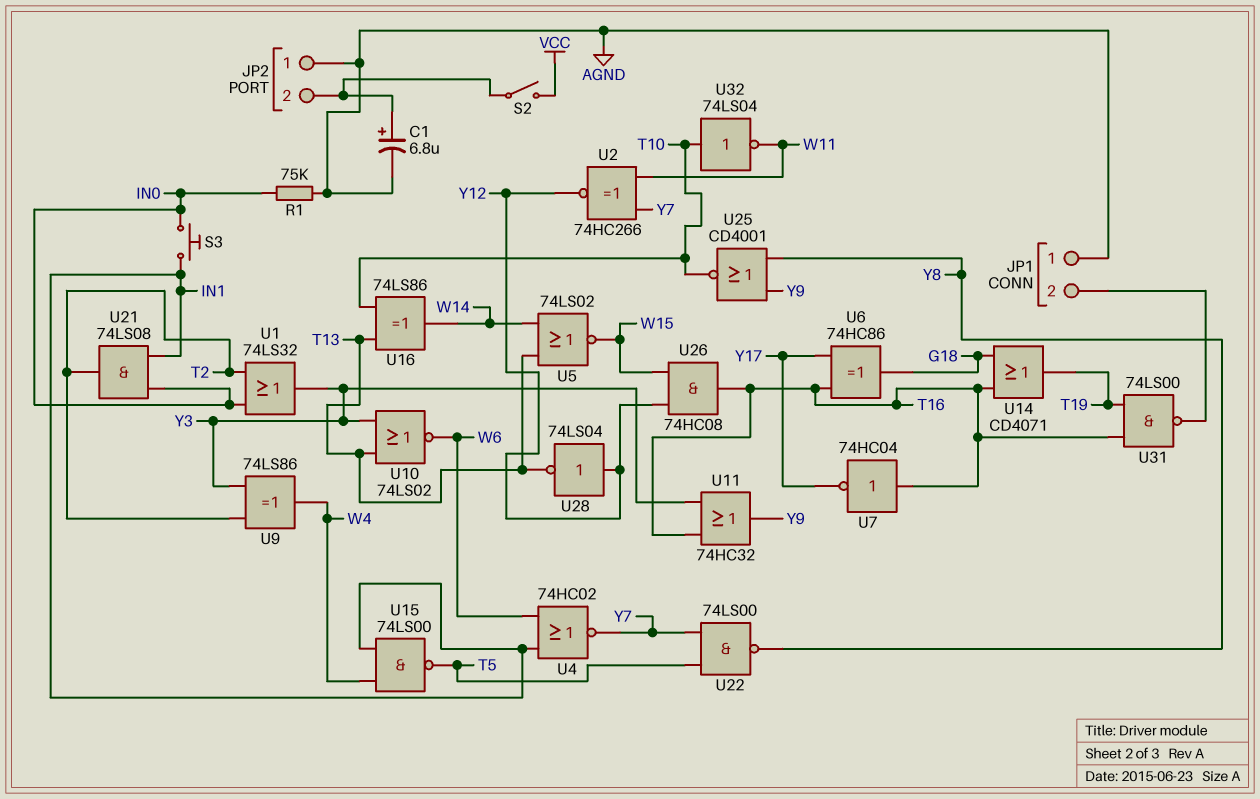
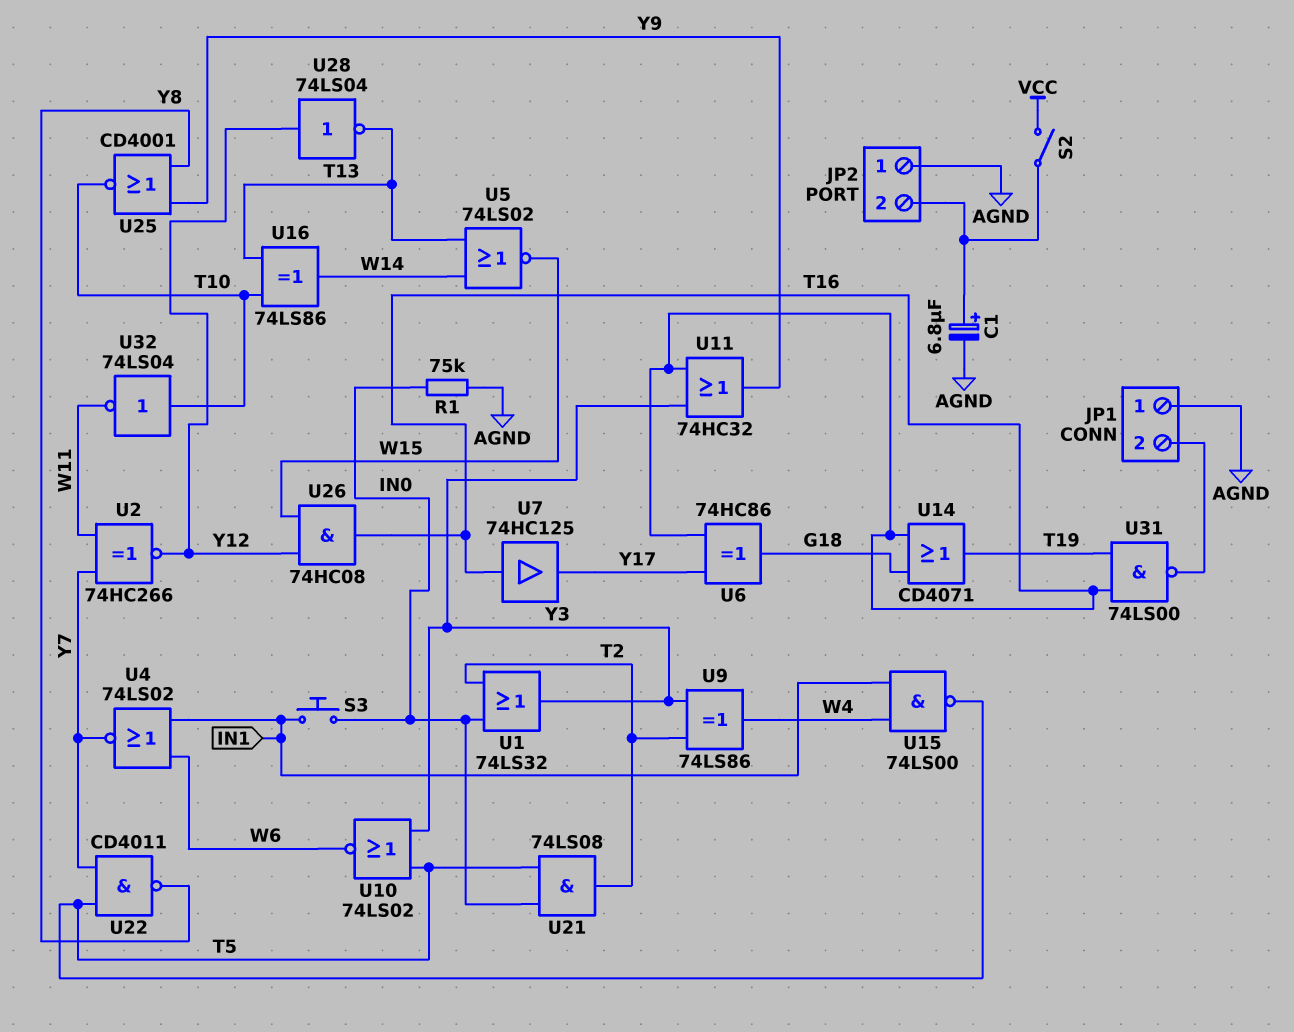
U4: NOR 74HC02 (in IN1, in W6, out Y7) -> NOR 74LS02 (in IN1, in W6, out Y7)
U7: NOT 74HC04 (in T16, out Y17) -> buffer 74HC125 (in T16, out Y17)
U10: NOR 74LS02 (in T13, in Y3, out W6) -> NOR 74LS02 (in T5, in Y3, out W6)
U21: AND 74LS08 (in IN0, in IN1, out T2) -> AND 74LS08 (in IN0, in T5, out T2)
U22: NAND 74LS00 (in T5, in Y7, out Y8) -> NAND CD4011 (in T5, in Y7, out Y8)

